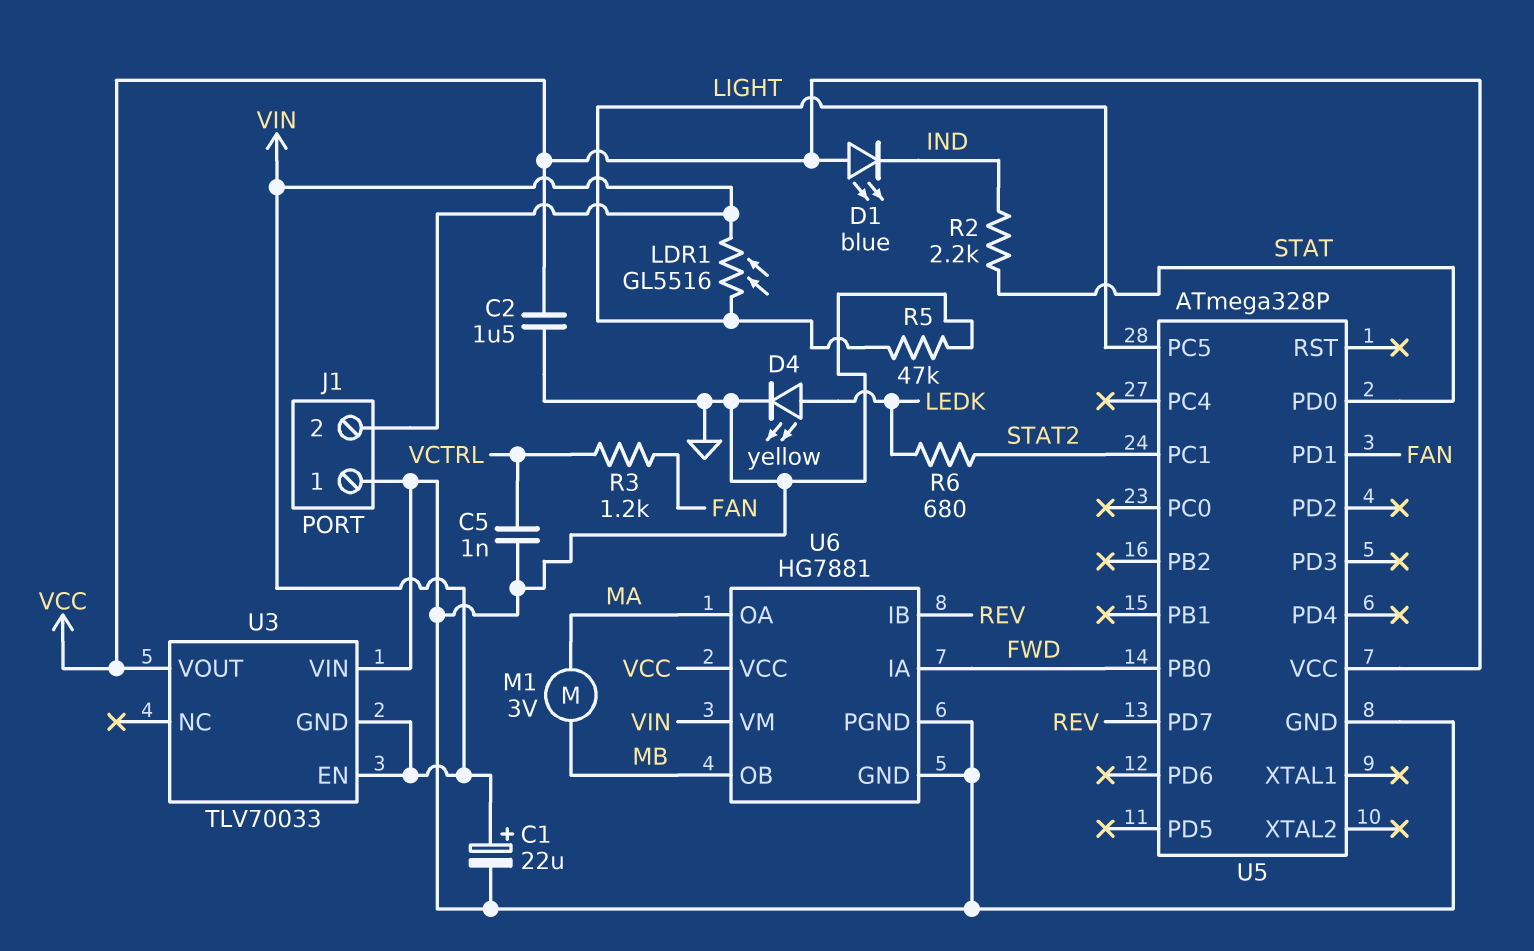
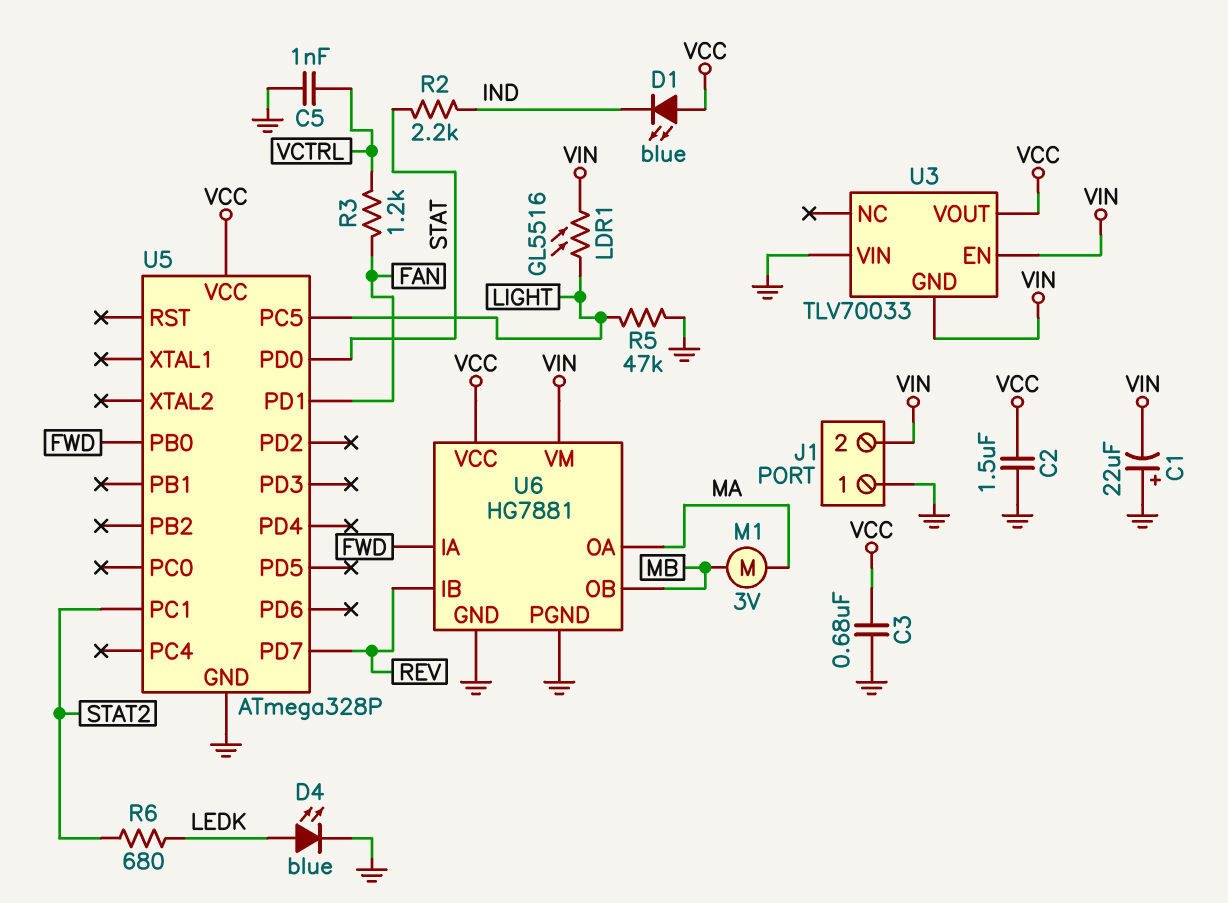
C1: 22uF (plus VIN, minus GND) -> 22uF (plus GND, minus VIN)
C3: none -> 680nF (GND, VCC)
D4: LED yellow (A LEDK, K GND) -> LED blue (A LEDK, K GND)

